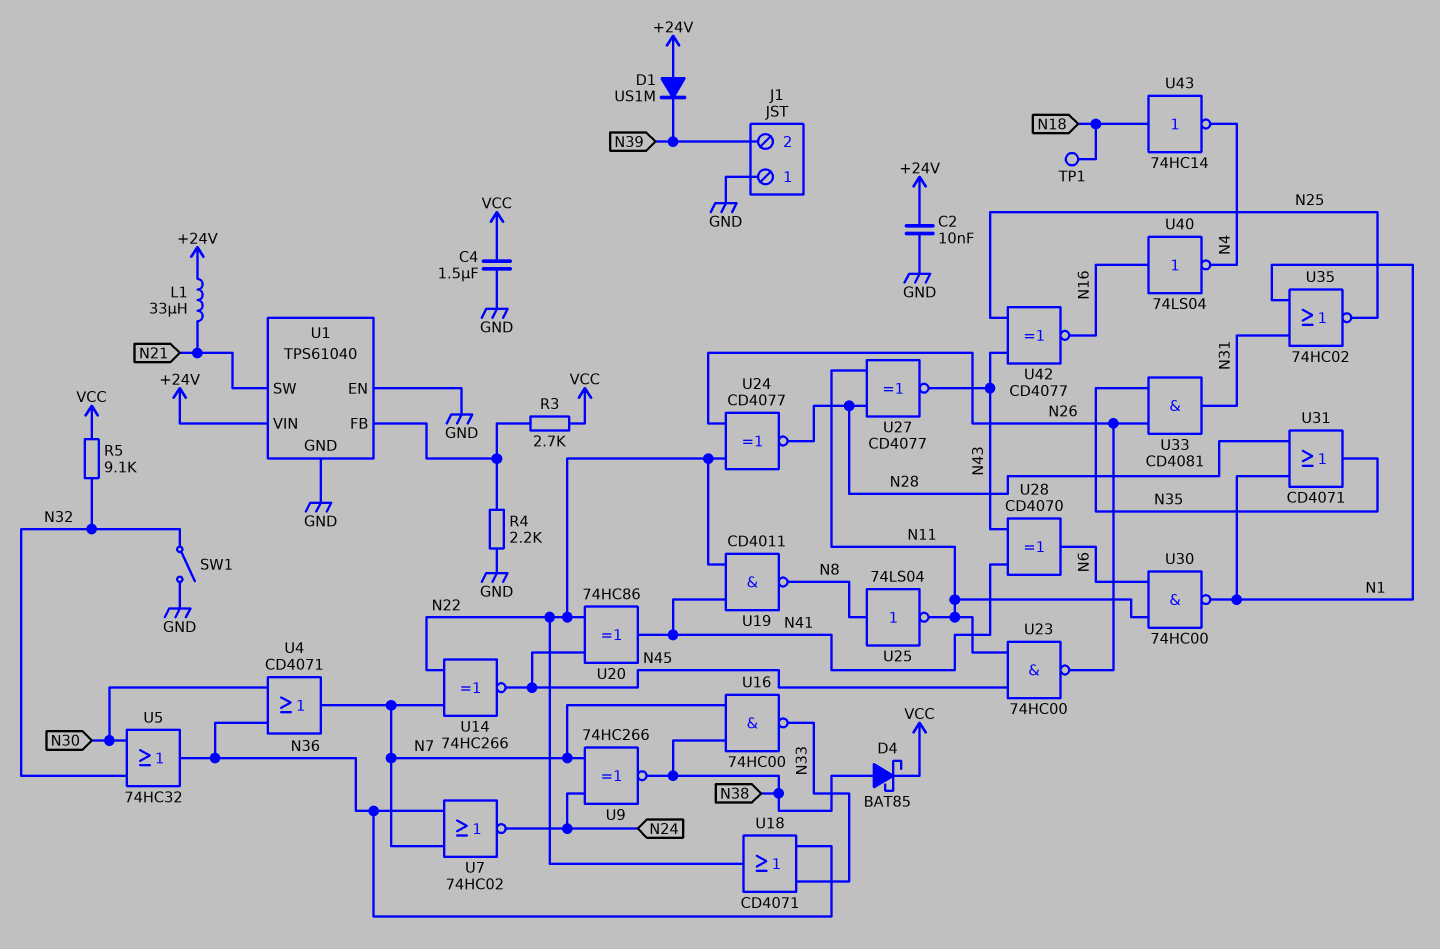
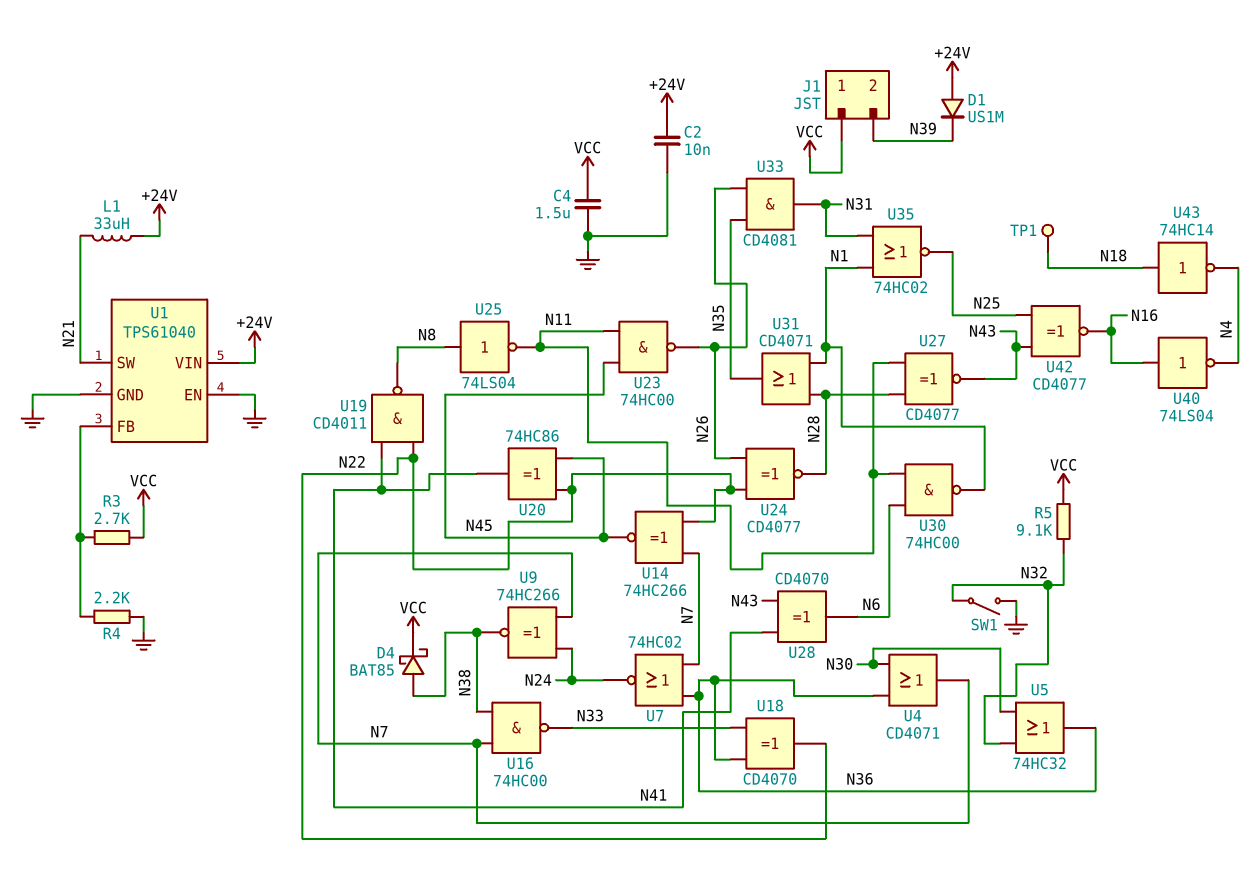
J1 pin 1: GND -> VCC
U18: OR CD4071 (in N33, in N36, out N22) -> XOR CD4070 (in N33, in N36, out N22)

